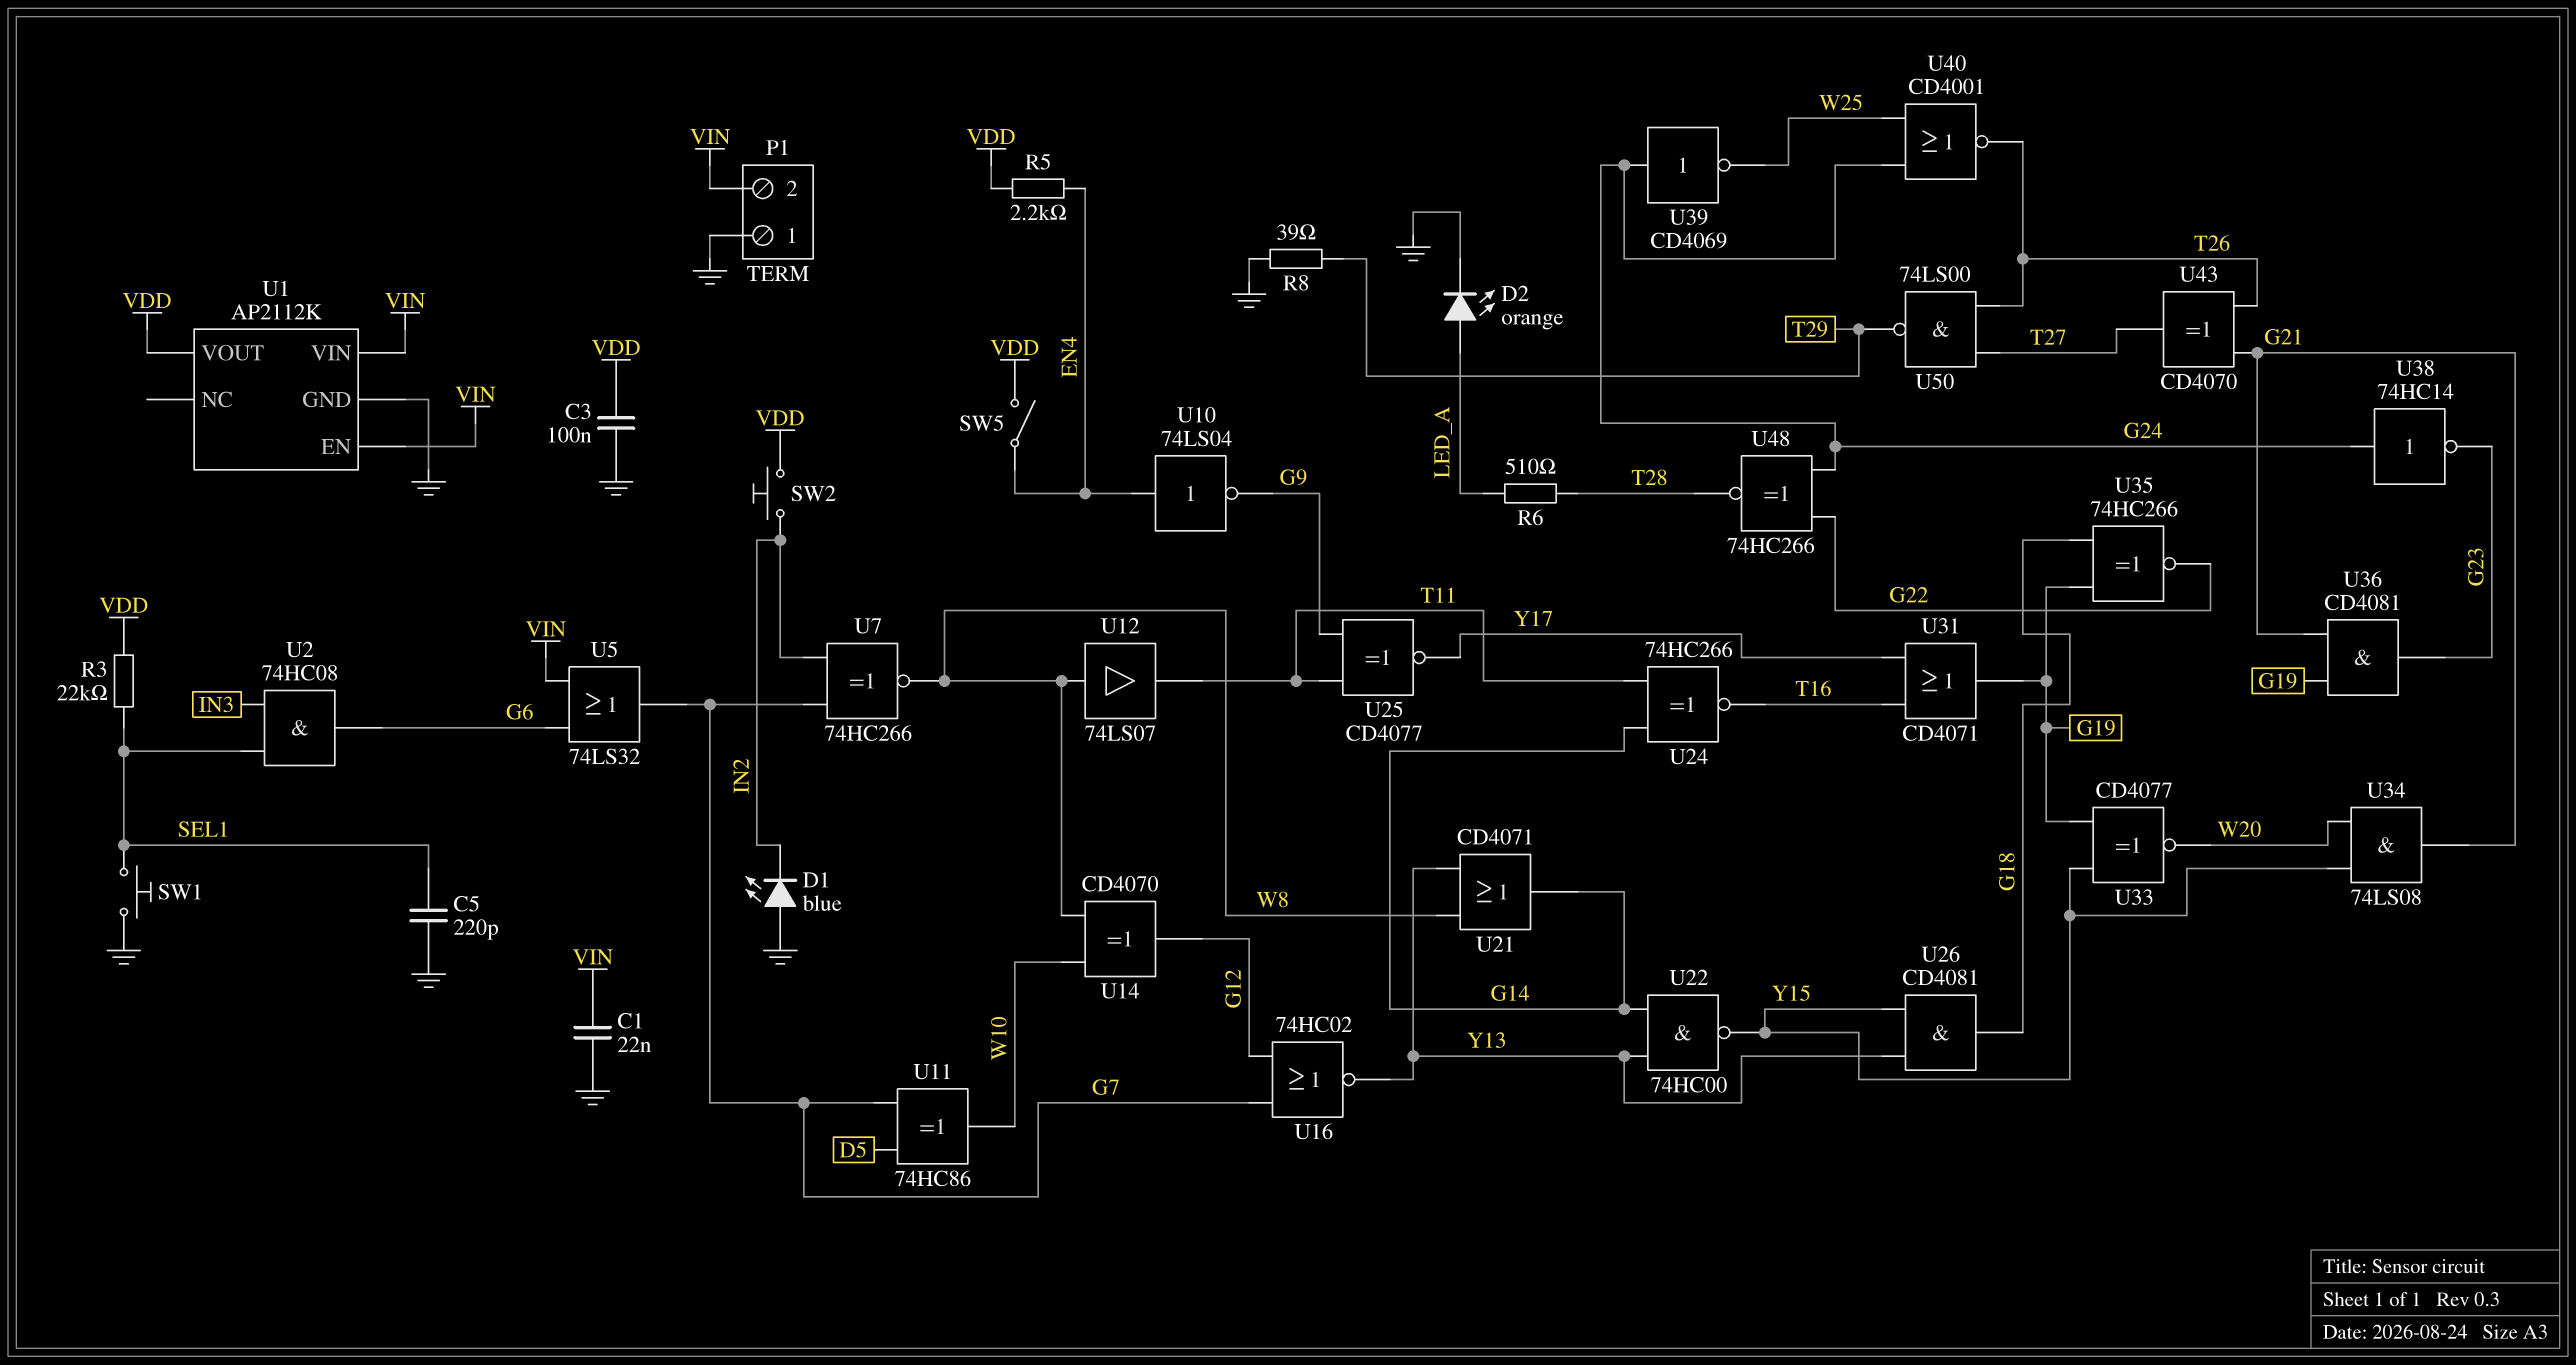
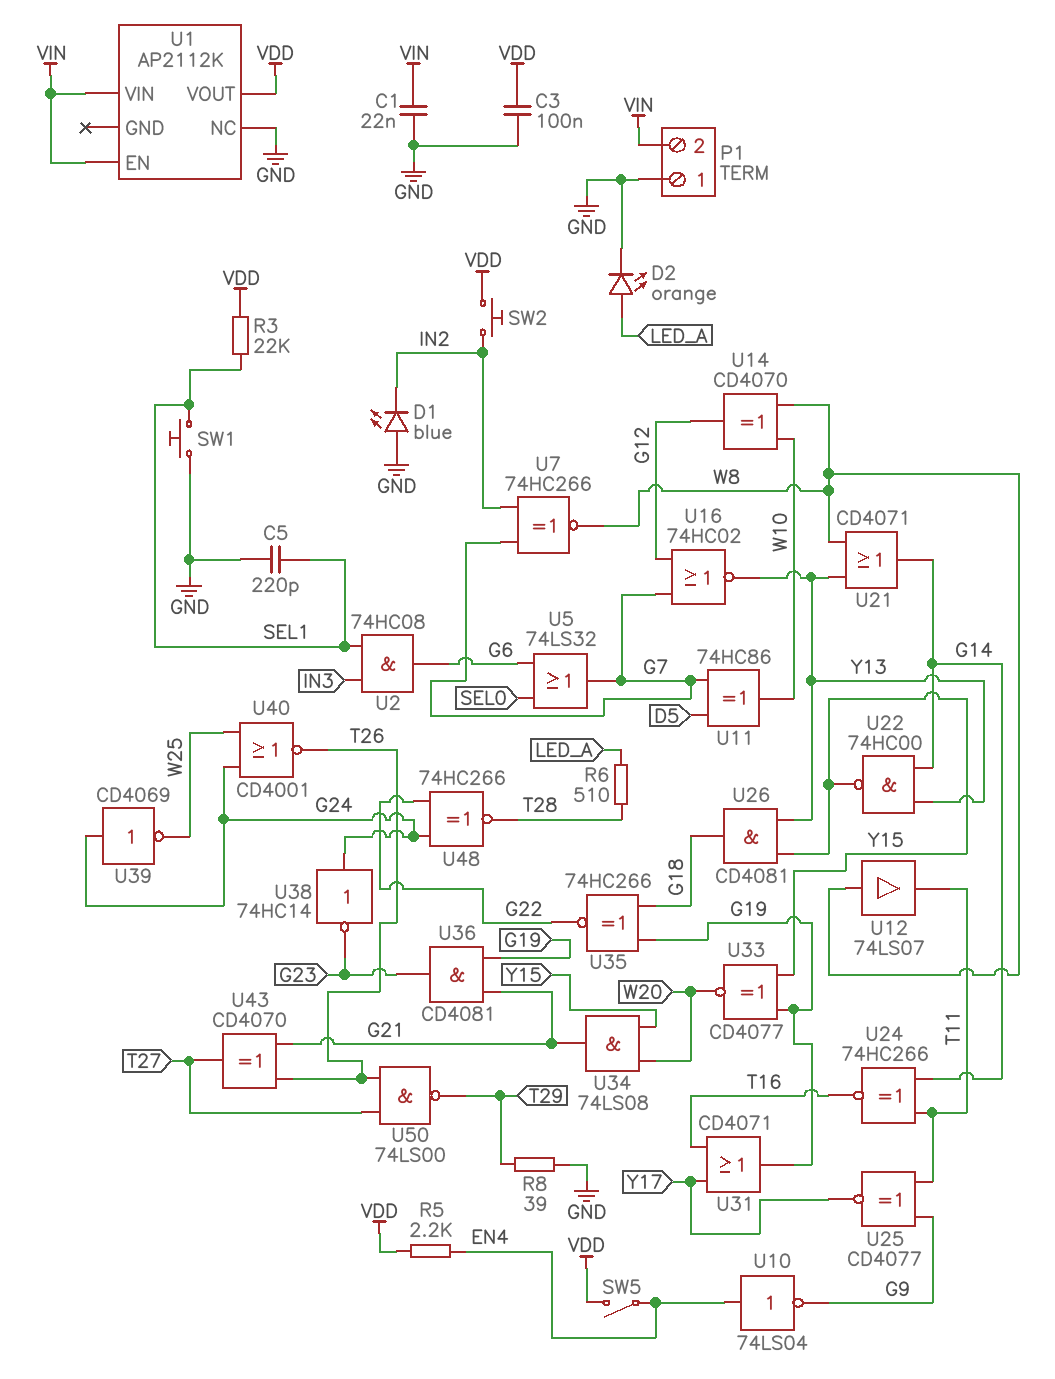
U1 pin GND: GND -> none
U1 pin NC: none -> GND
U5: OR 74LS32 (in G6, in VIN, out G7) -> OR 74LS32 (in G6, in SEL0, out G7)

